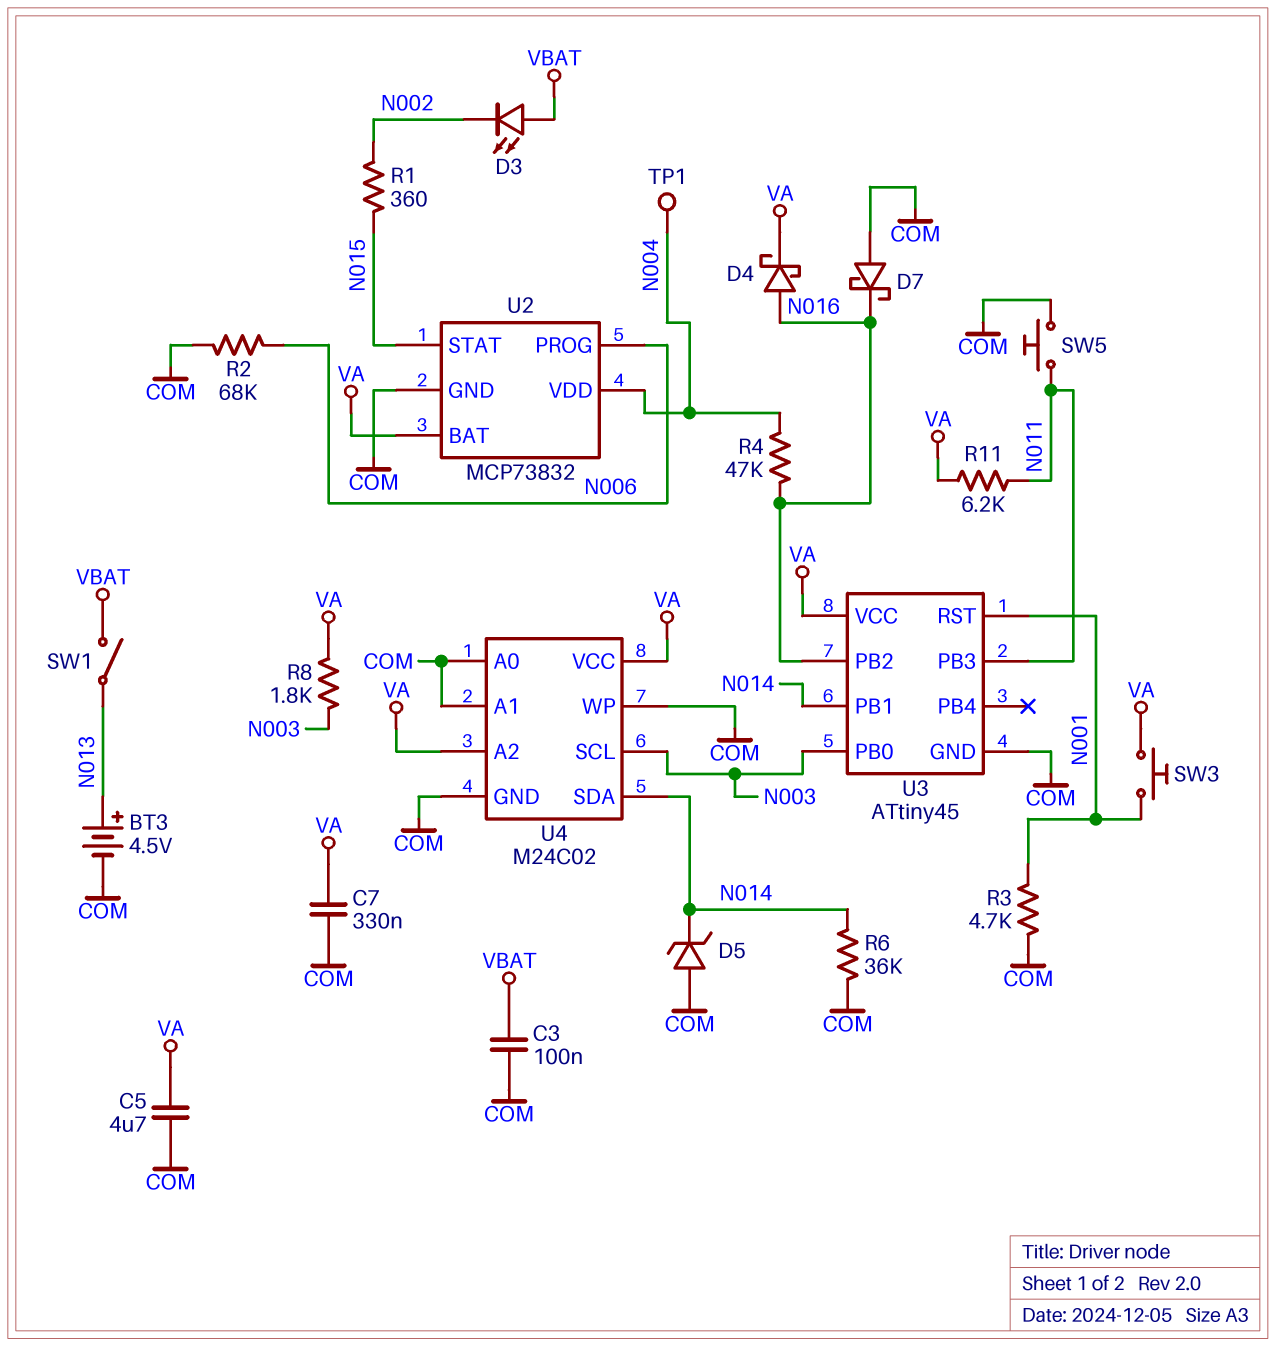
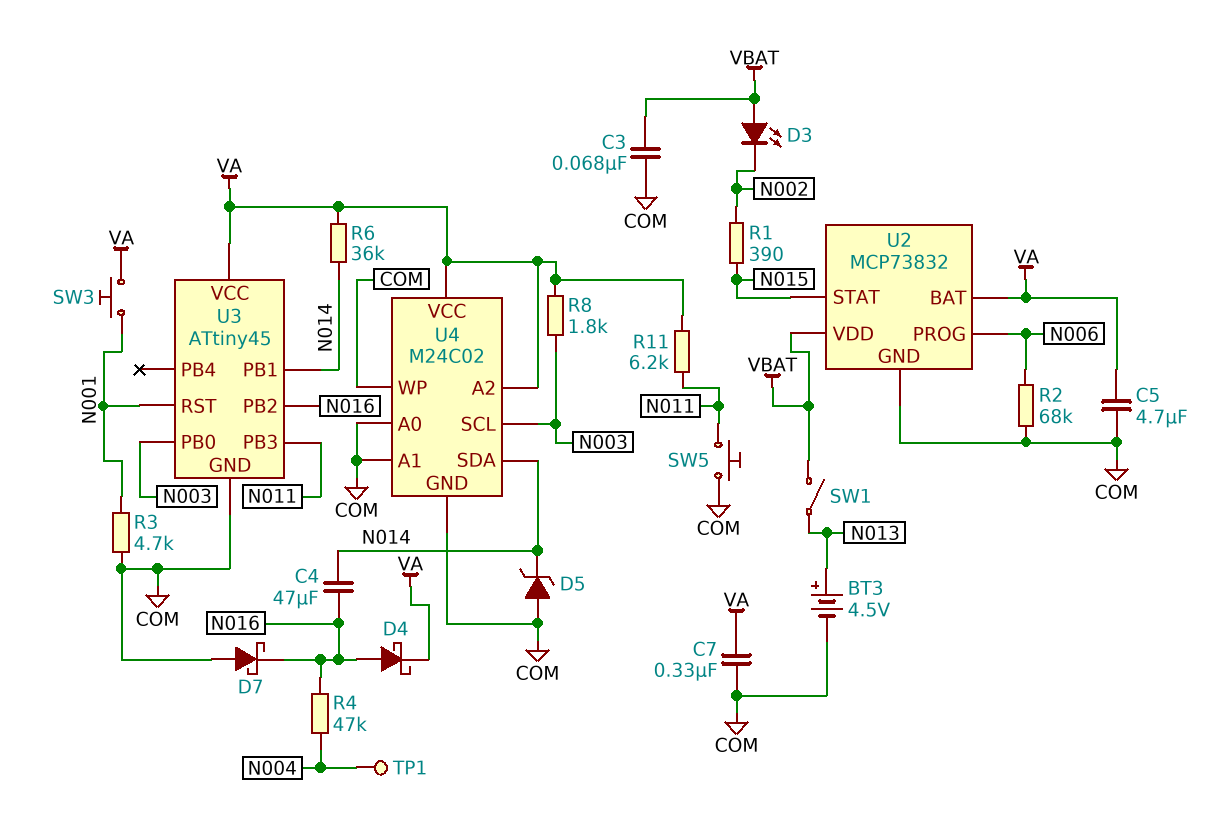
C3: 100nF (COM, VBAT) -> 68nF (COM, VBAT)
C4: none -> 47uF (N014, N016)
R1: 360 (N002, N015) -> 390 (N002, N015)
R6: 36k (COM, N014) -> 36k (N014, VA)
U2 pin VDD: N004 -> VBAT

